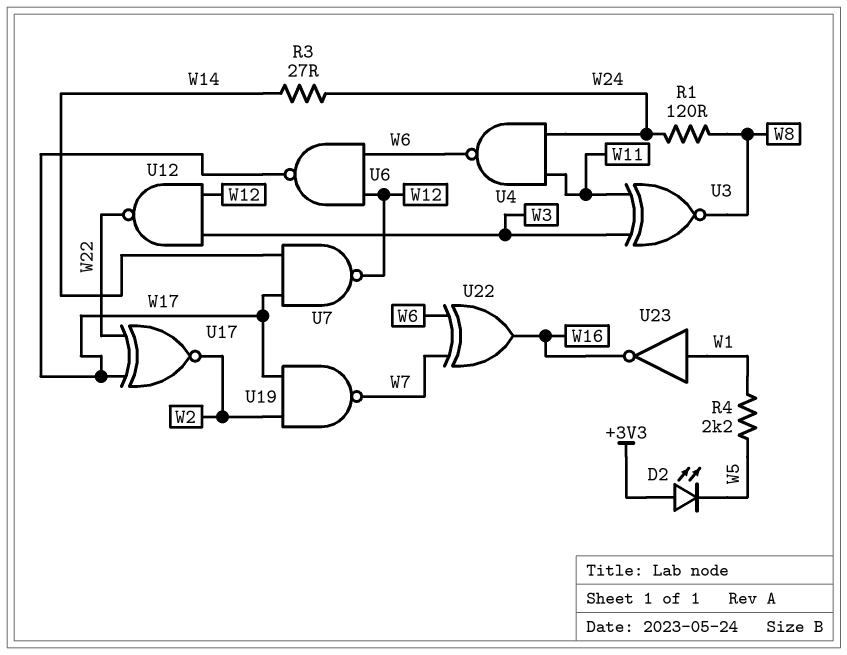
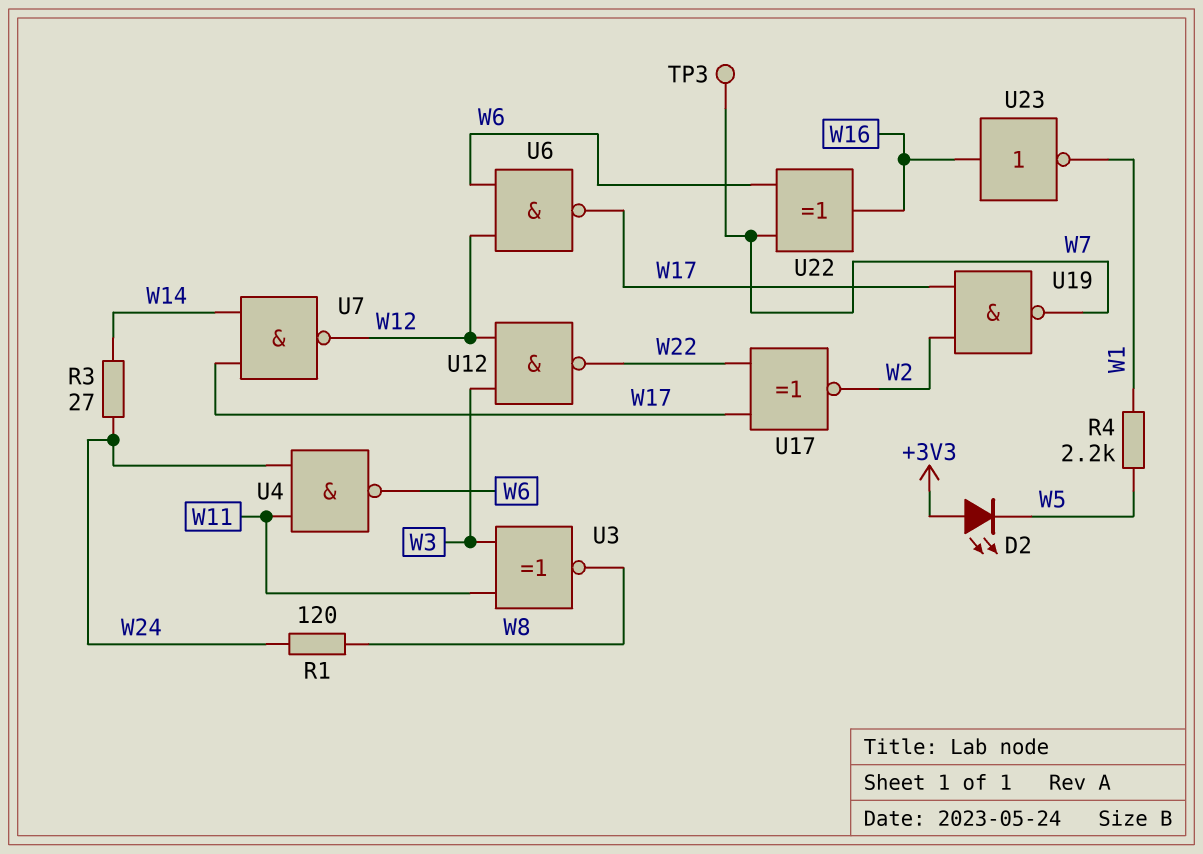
TP3: none -> test point (W7)
U23: NOT (in W1, out W16) -> NOT (in W16, out W1)

